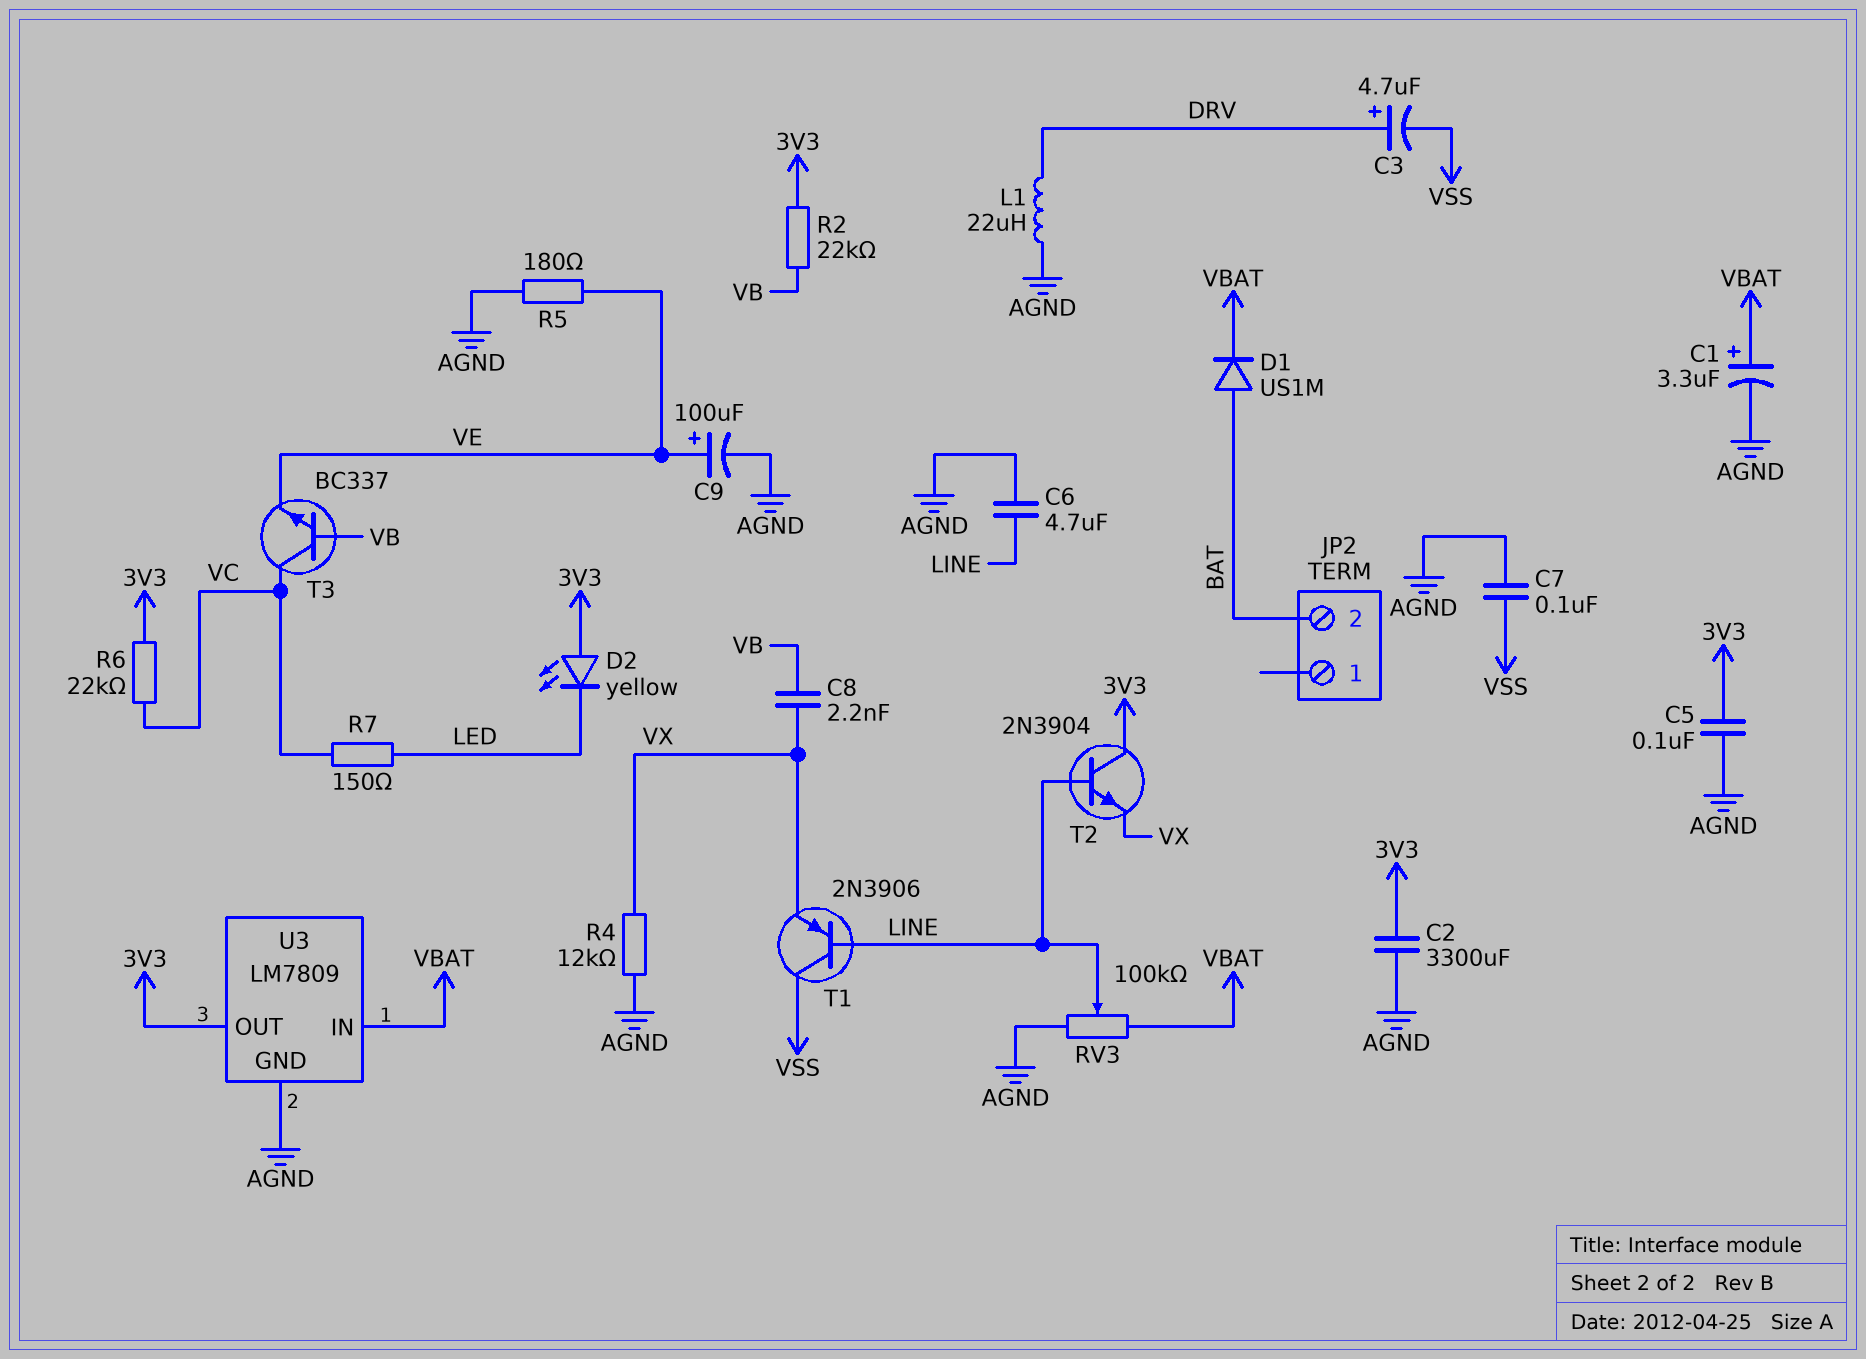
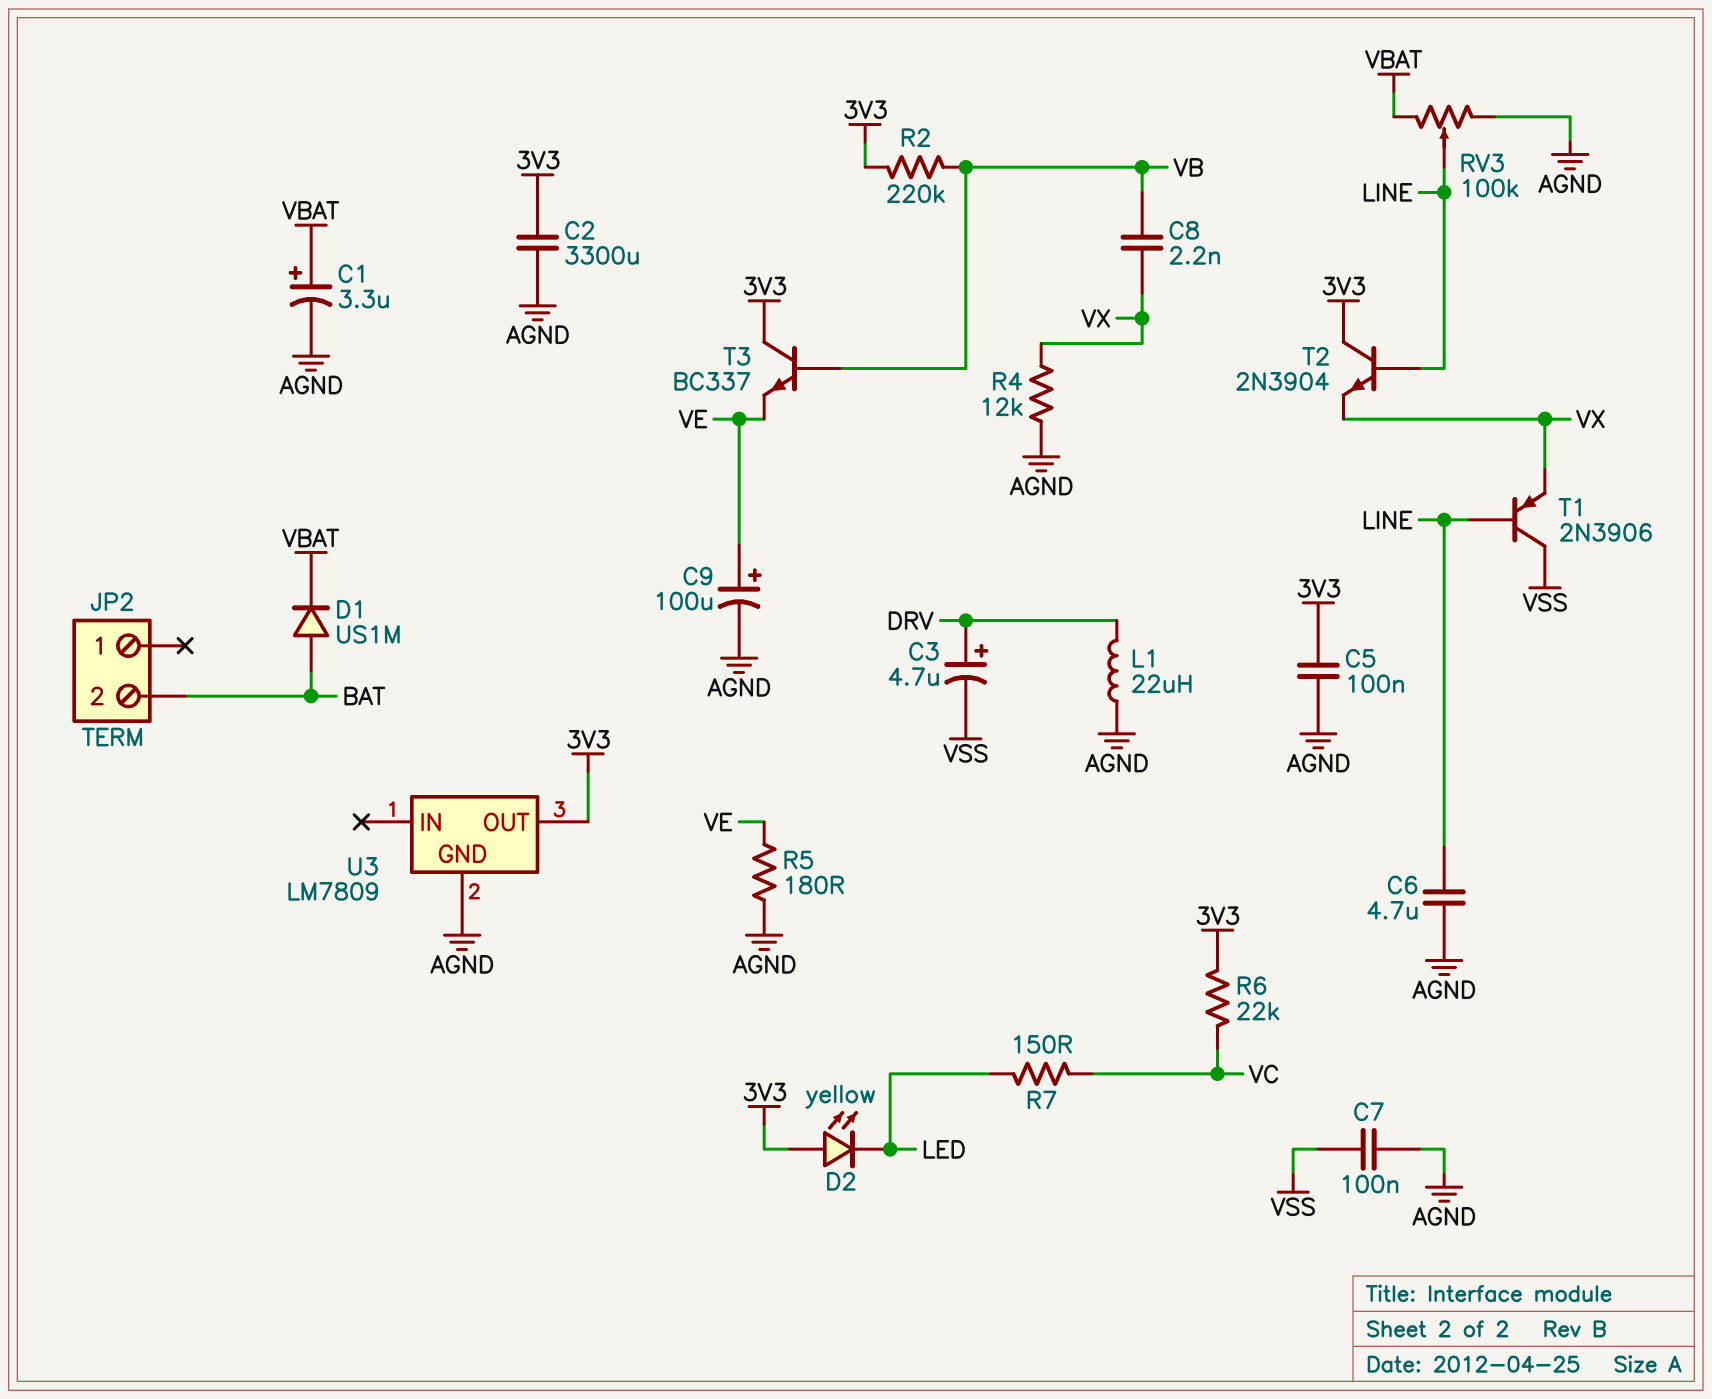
R2: 22k (3V3, VB) -> 220k (3V3, VB)
T3: NPN BC337 (B VB, C VC, E VE) -> NPN BC337 (B VB, C 3V3, E VE)
U3 pin IN: VBAT -> none

